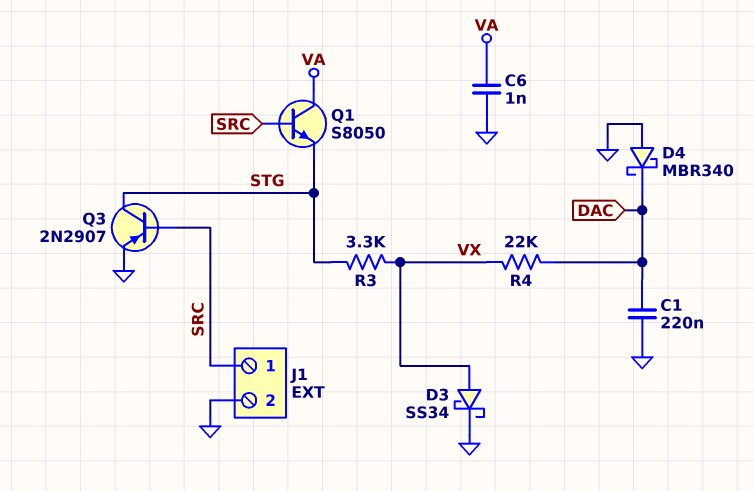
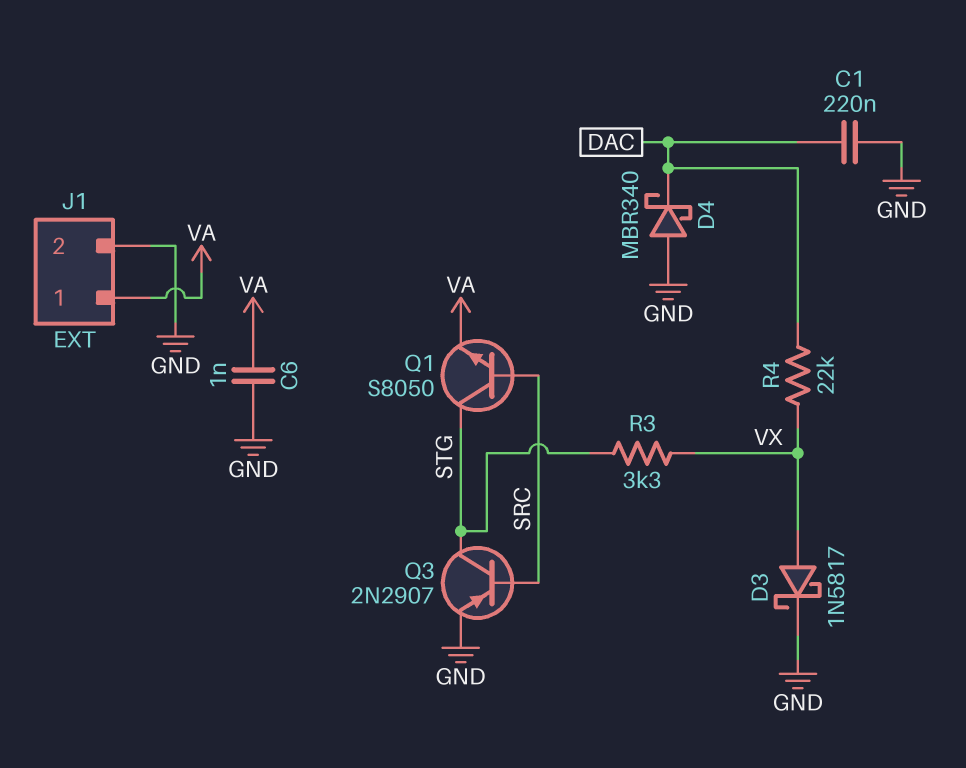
D3: schottky SS34 (A VX, K GND) -> schottky 1N5817 (A VX, K GND)
J1 pin 1: SRC -> VA
Q1: NPN S8050 (B SRC, C VA, E STG) -> NPN S8050 (B SRC, C STG, E VA)

